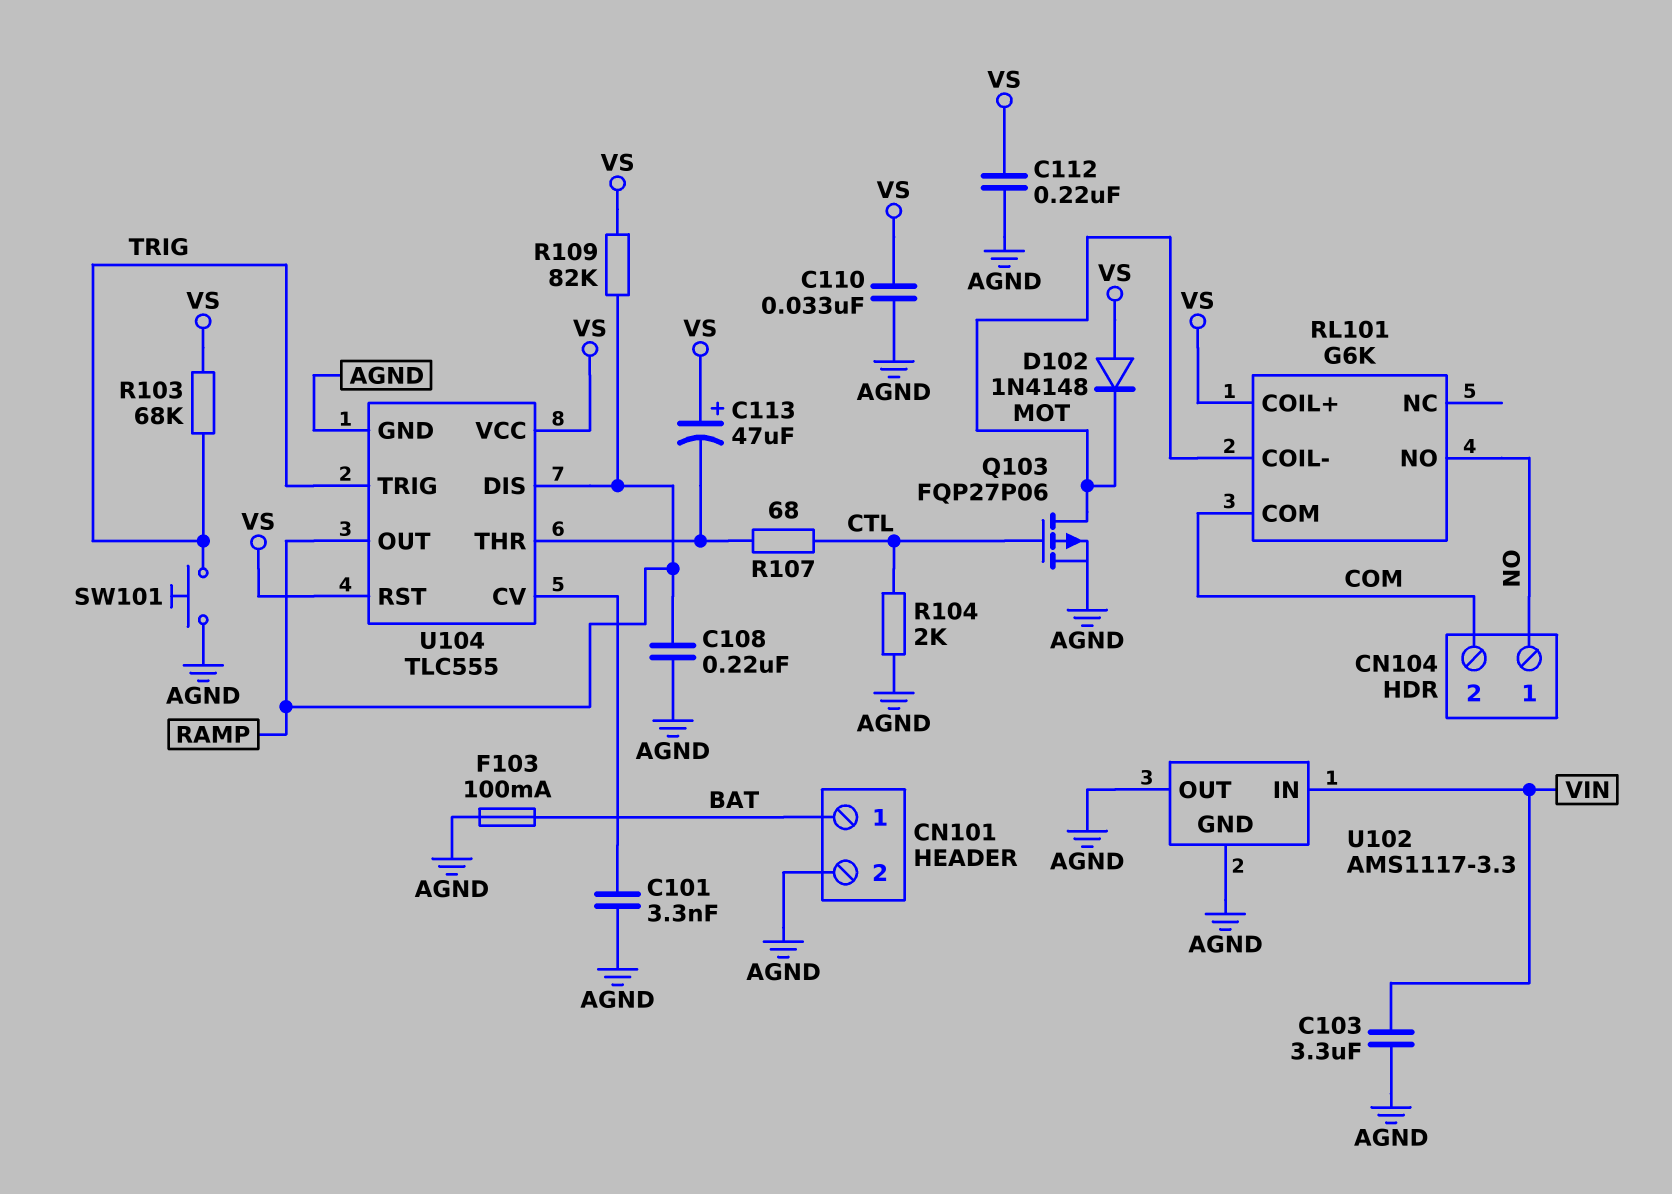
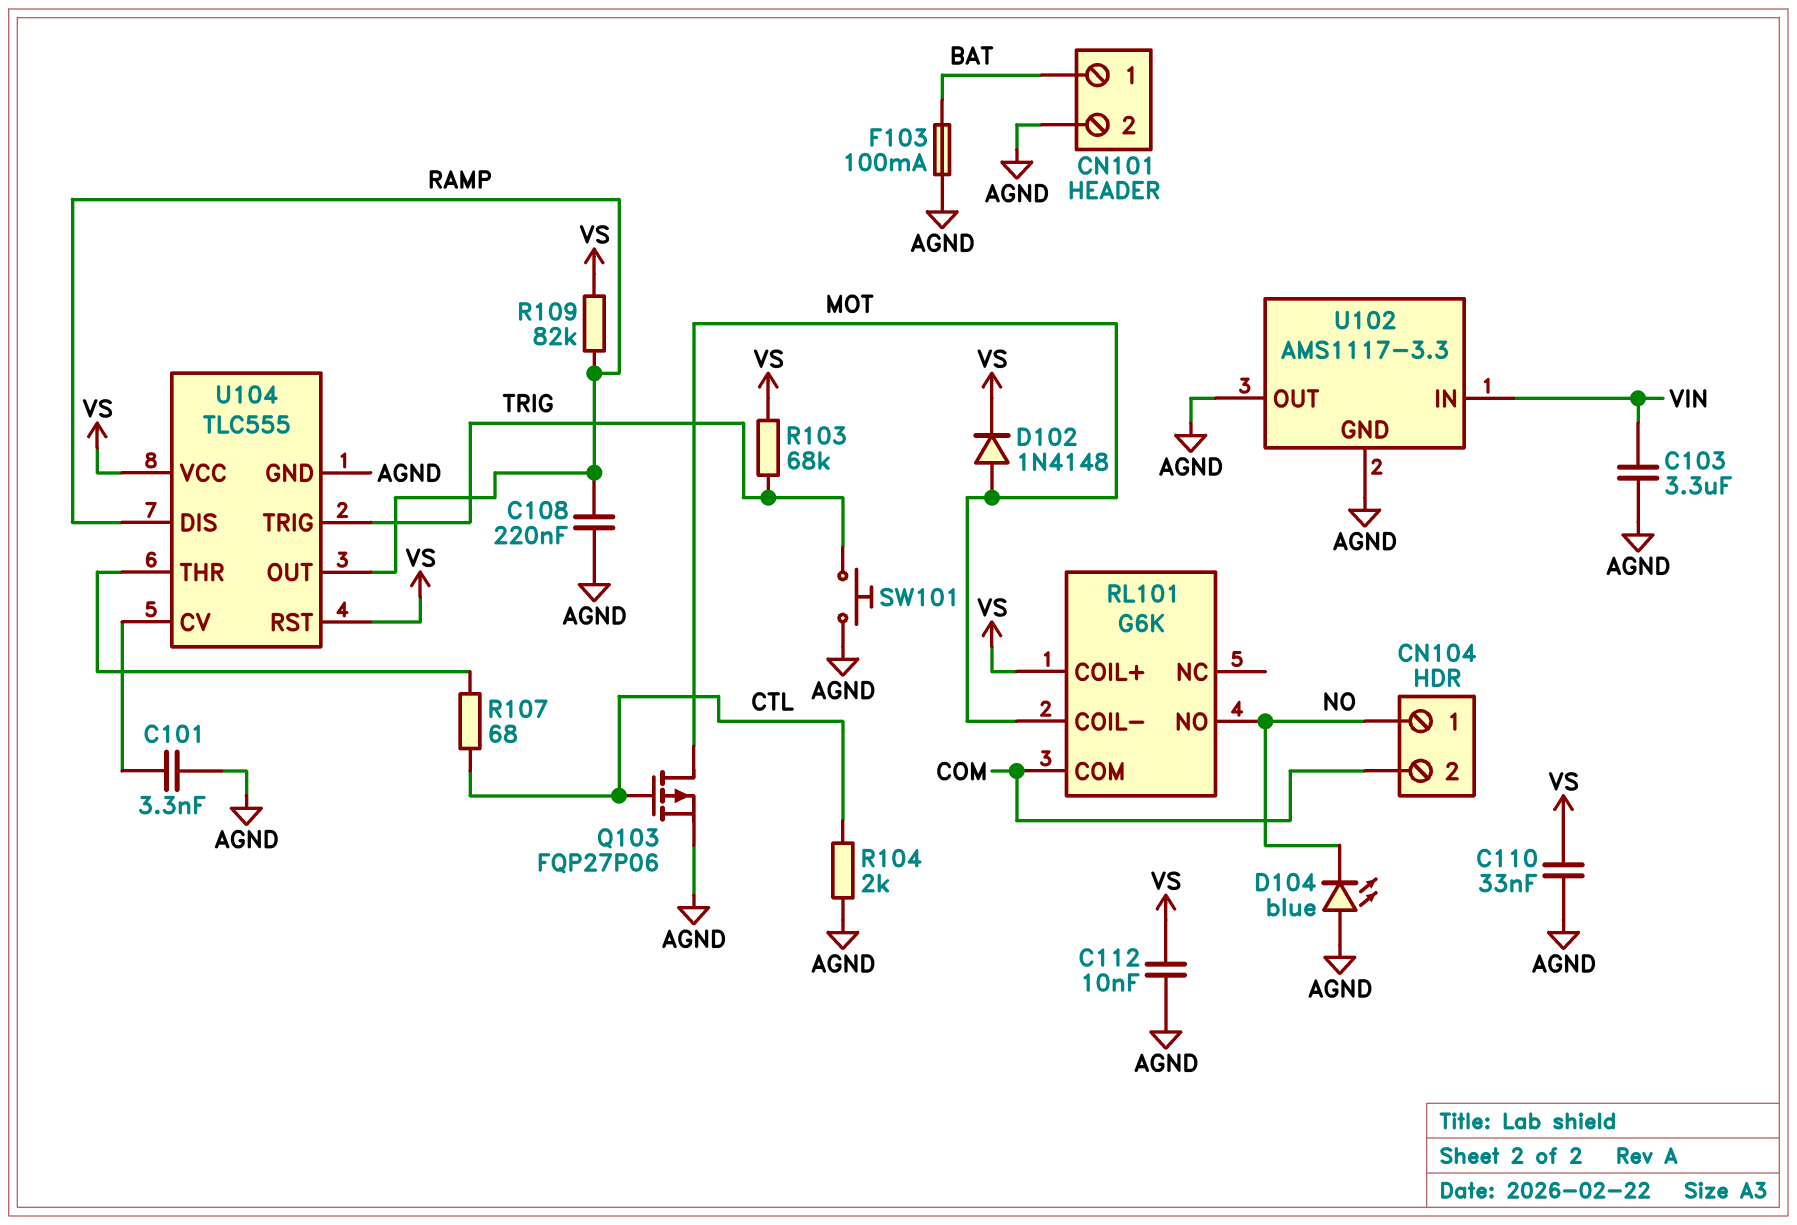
C112: 220nF (AGND, VS) -> 10nF (AGND, VS)
C113: 47uF (plus VS, minus U104/THR) -> none
D102: diode 1N4148 (A VS, K MOT) -> diode 1N4148 (A MOT, K VS)
D104: none -> LED blue (A AGND, K NO)

